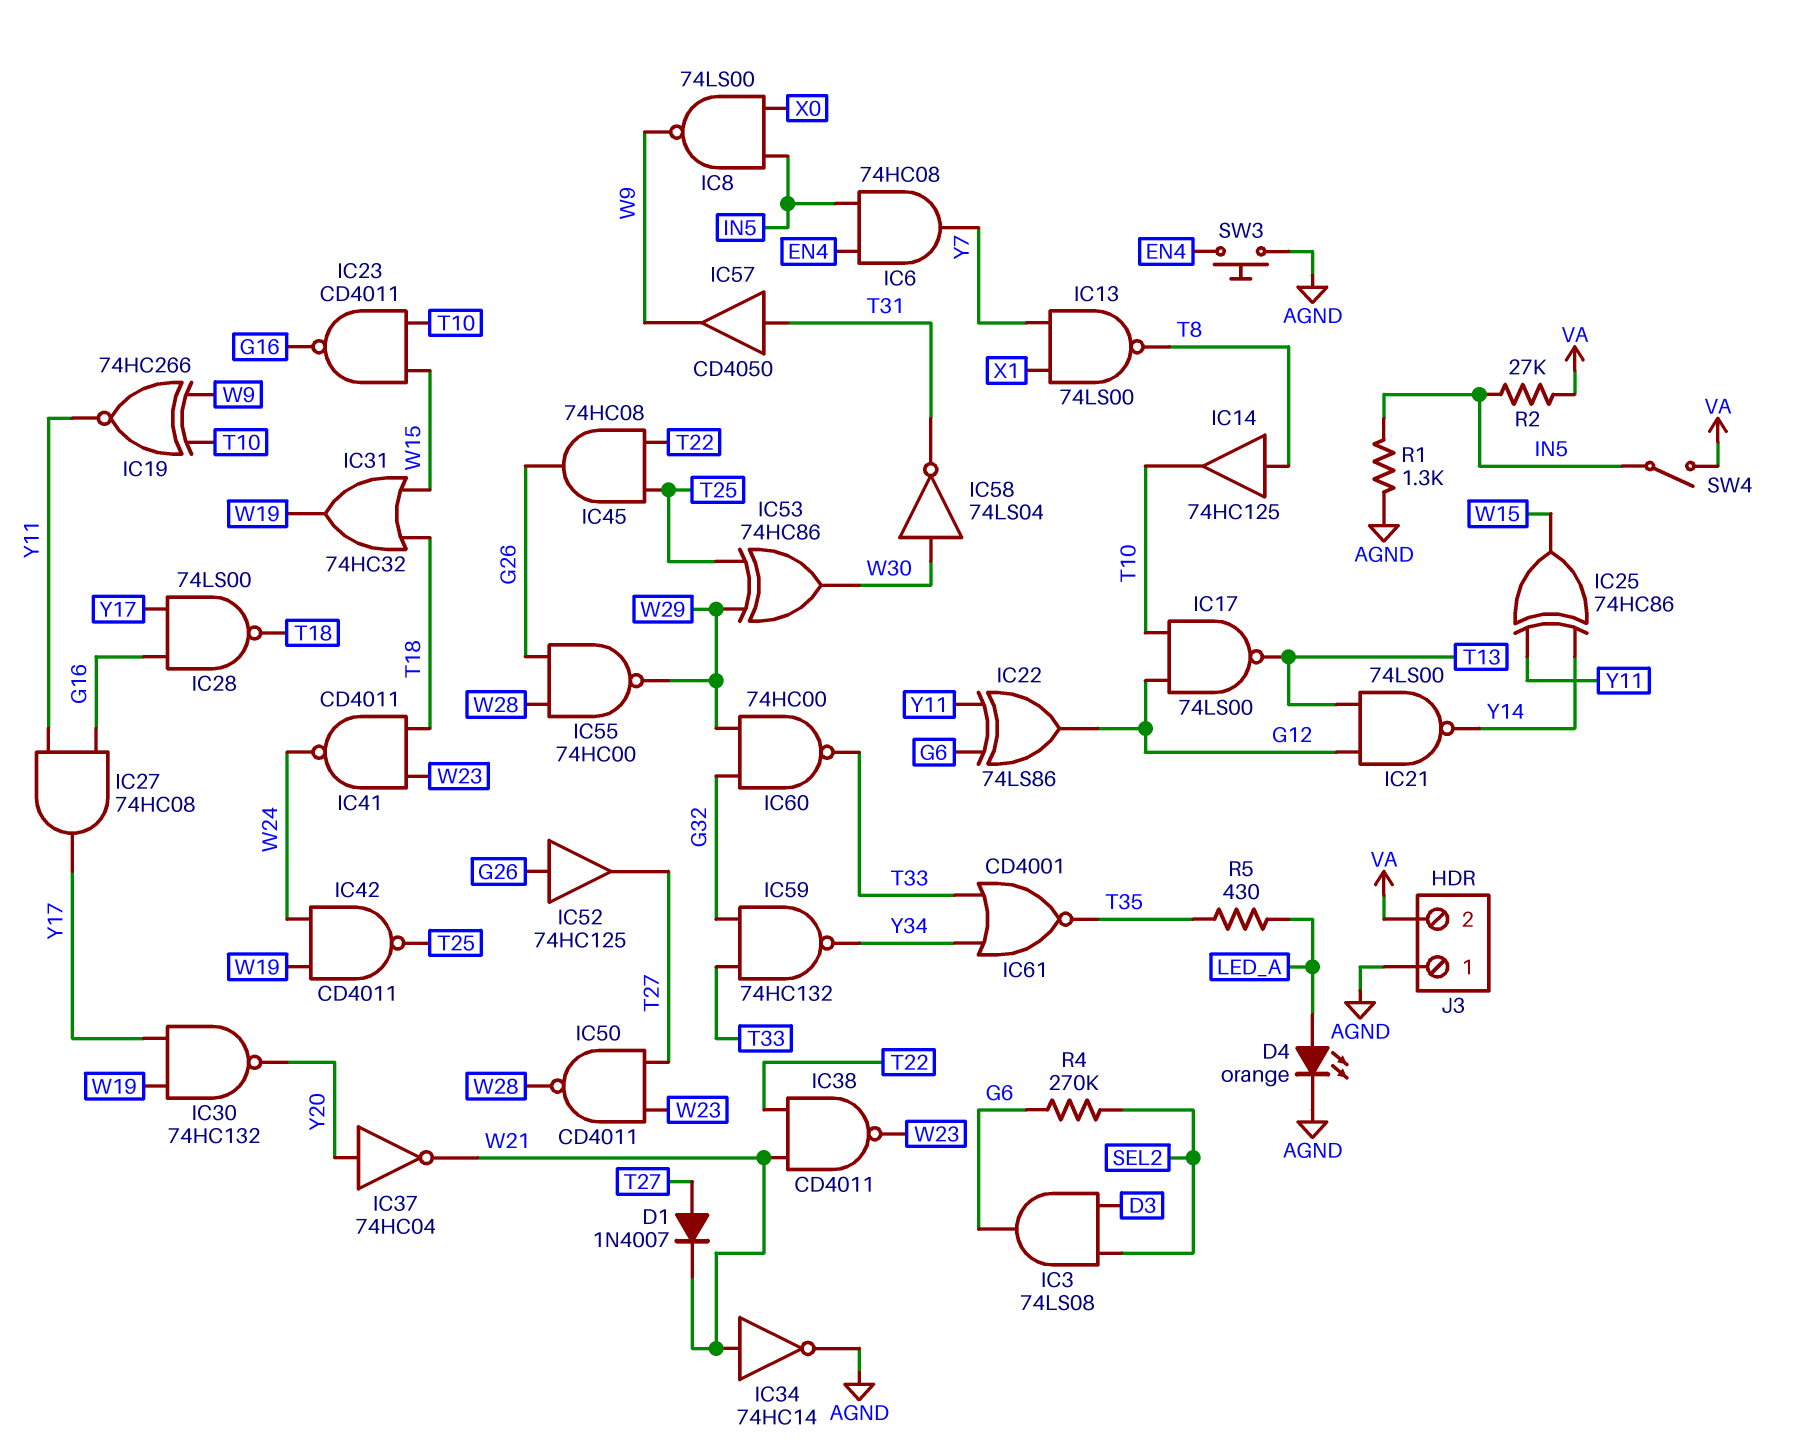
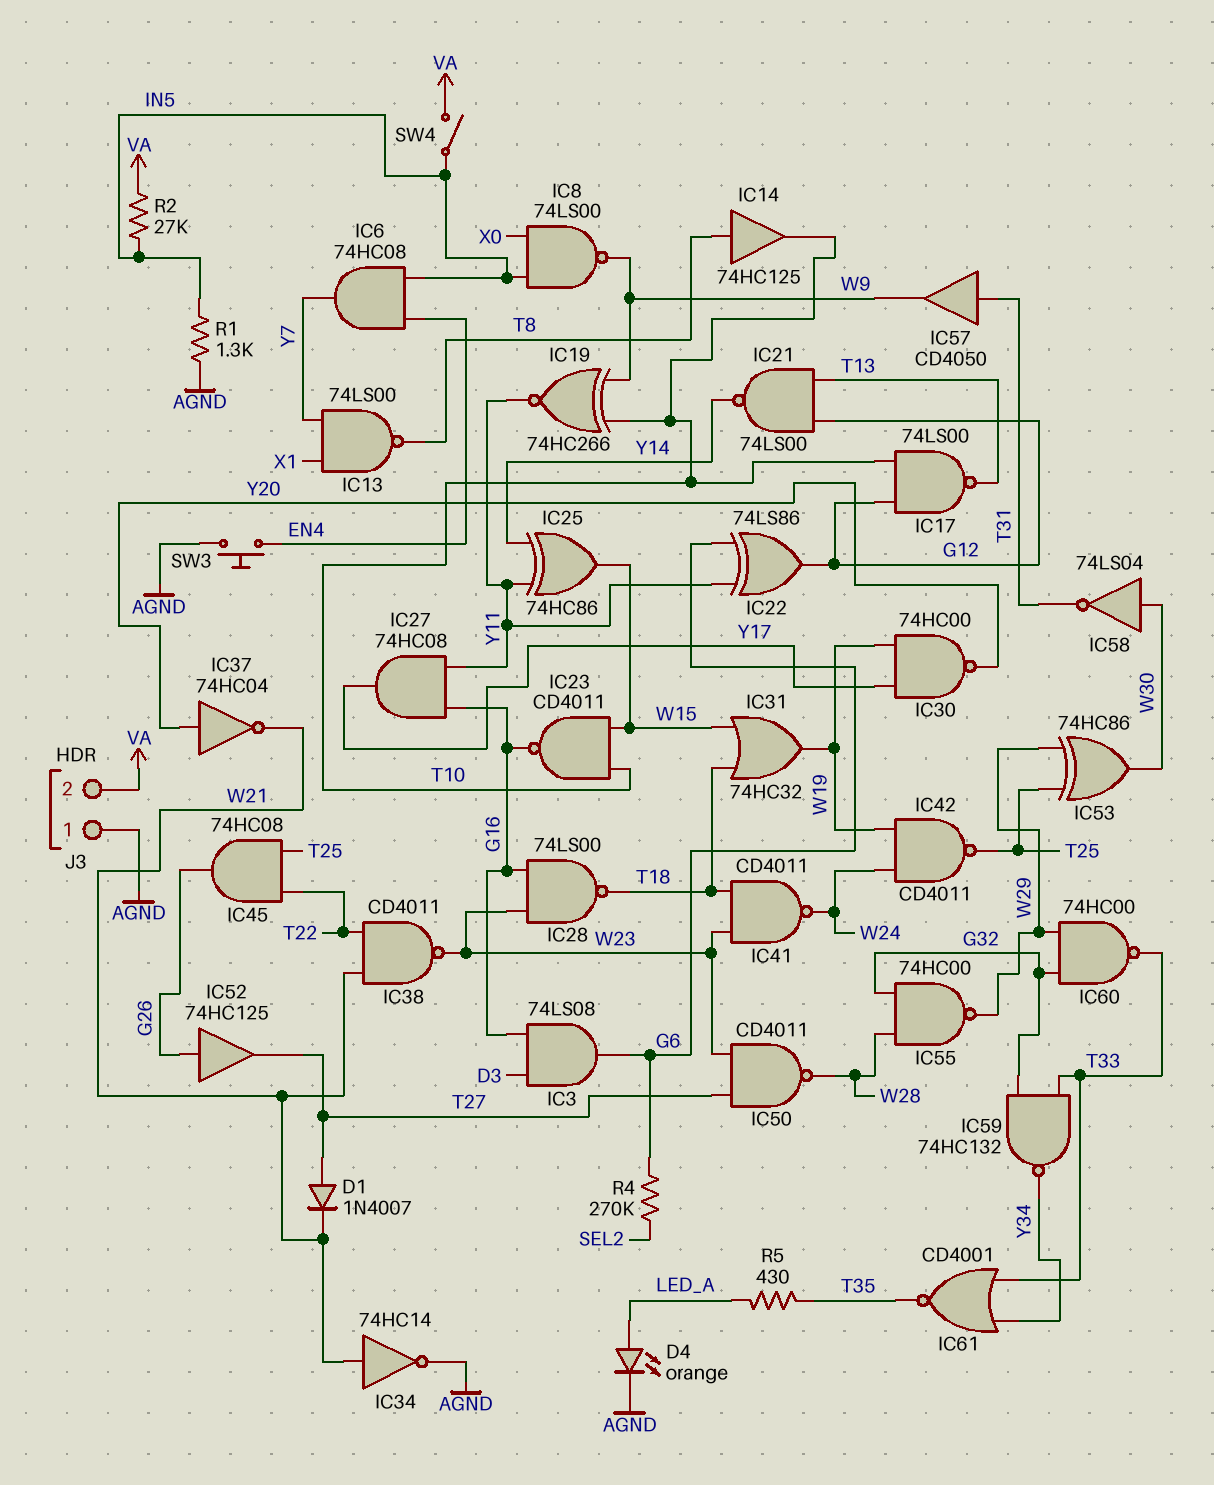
IC3: AND 74LS08 (in D3, in SEL2, out G6) -> AND 74LS08 (in D3, in G16, out G6)
IC28: NAND 74LS00 (in G16, in Y17, out T18) -> NAND 74LS00 (in G16, in W23, out T18)
IC30: NAND 74HC132 (in W19, in Y17, out Y20) -> NAND 74HC00 (in W19, in Y17, out Y20)
IC55: NAND 74HC00 (in G26, in W28, out W29) -> NAND 74HC00 (in G32, in W28, out W29)

